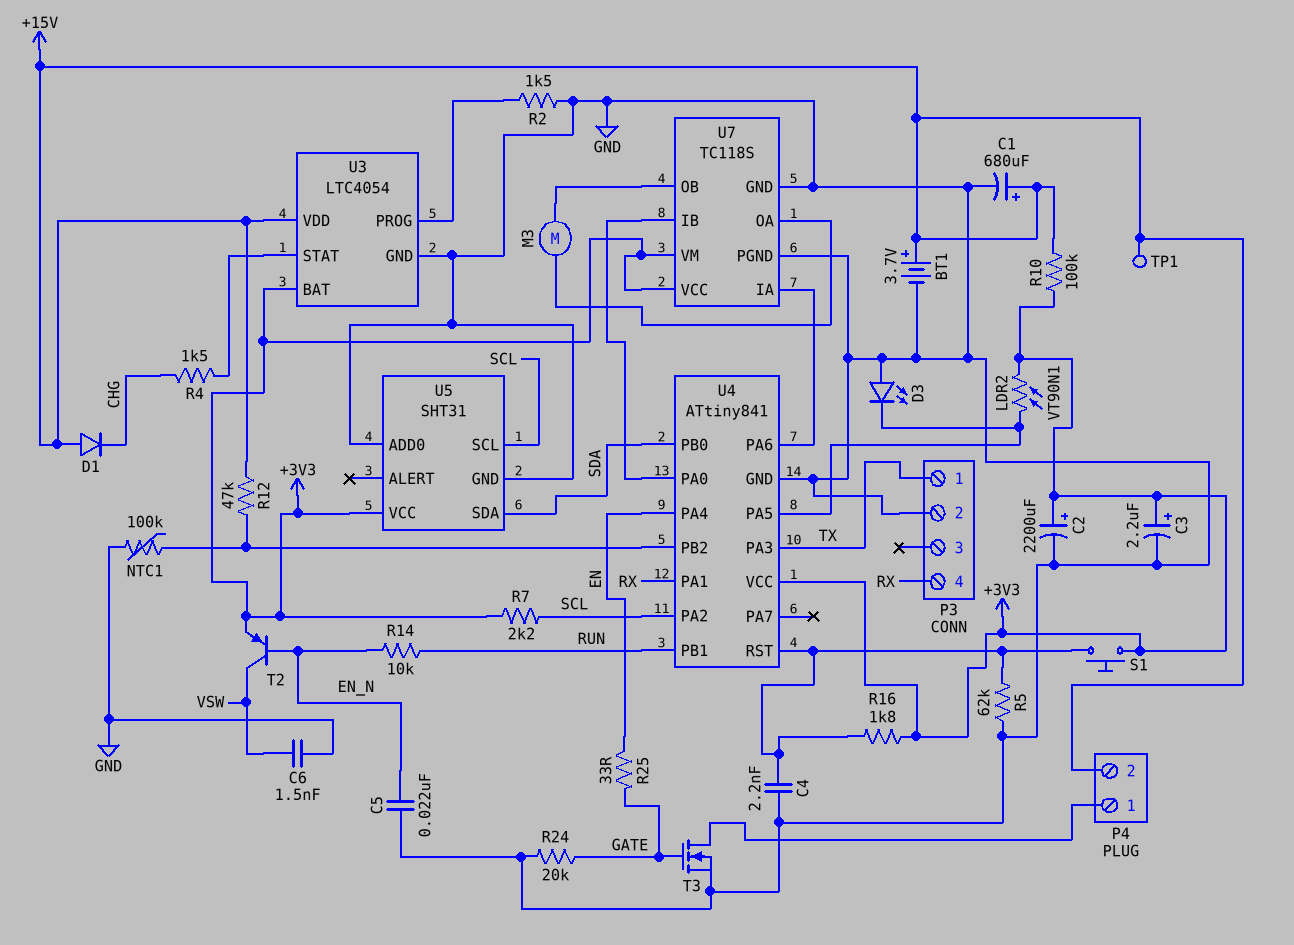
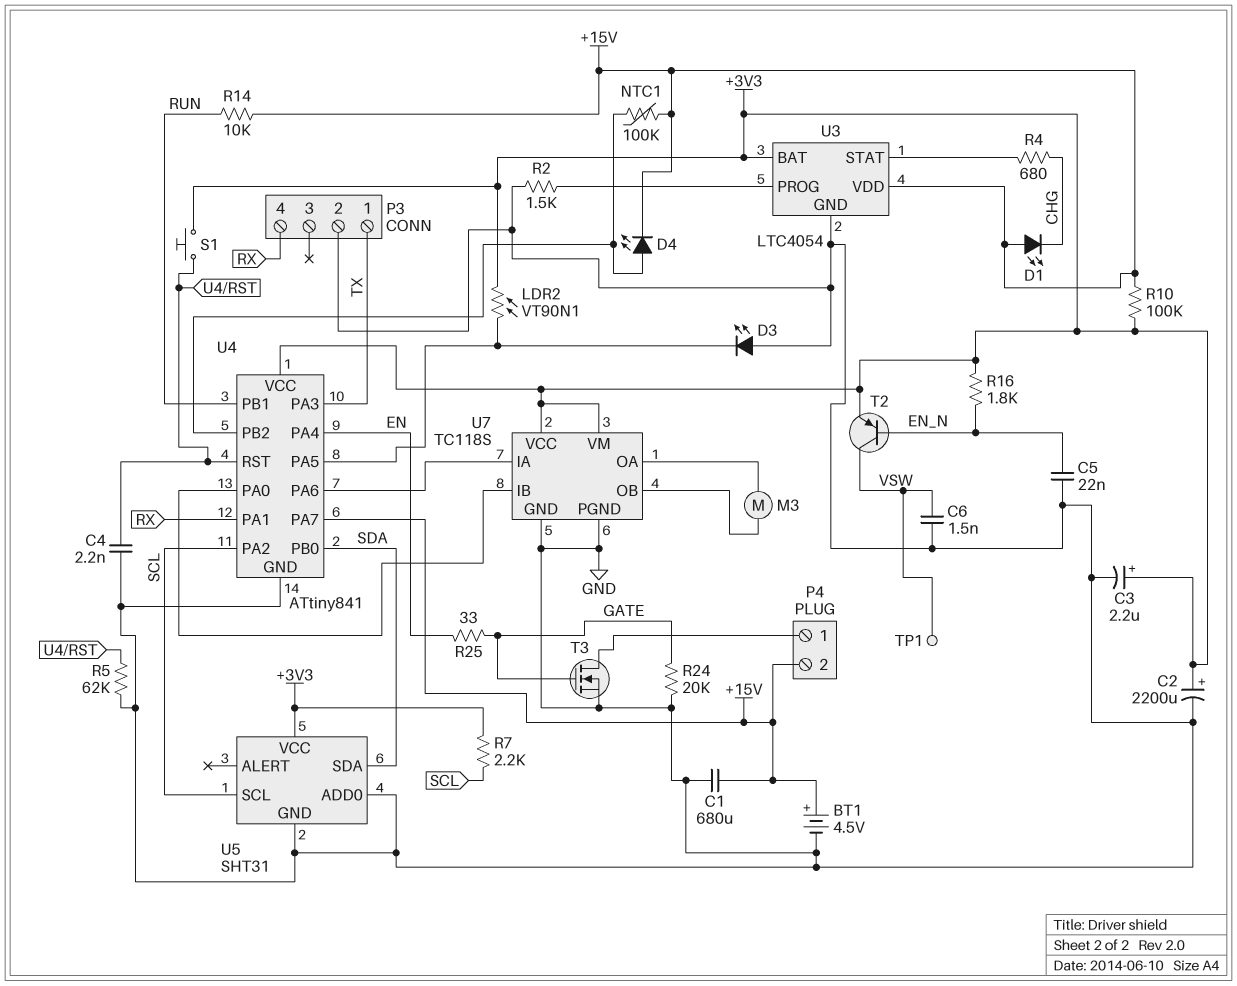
BT1: 3.7V (plus +15V, minus GND) -> 4.5V (plus +15V, minus GND)
C1: 680uF (plus +15V, minus GND) -> 680uF (+15V, GND)
D1: diode (A +15V, K CHG) -> LED (A +15V, K CHG)
D4: none -> LED (A U4/PB2, K +15V)
NTC1: 100k (GND, U4/PB2) -> 100k (+15V, U4/PB2)
R4: 1.5k (CHG, U3/STAT) -> 680 (CHG, U3/STAT)
R12: 47k (+15V, U4/PB2) -> none
R14: 10k (EN_N, RUN) -> 10k (+15V, RUN)
R16: 1.8k (+3V3, U4/RST) -> 1.8k (+3V3, EN_N)
TP1: test point (+15V) -> test point (VSW)
U4 pin PA7: none -> +15V

